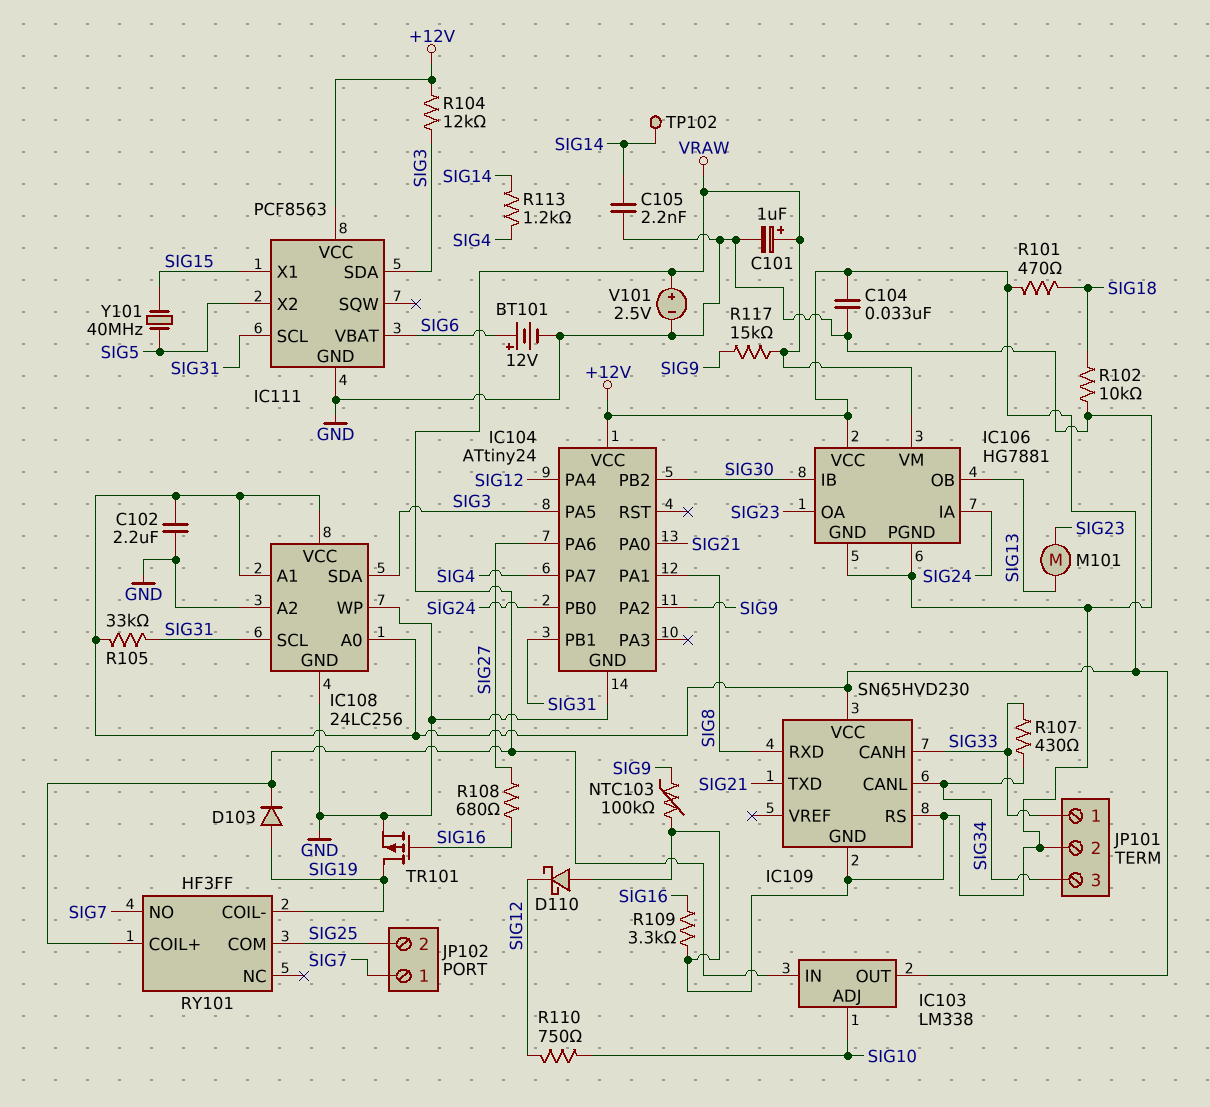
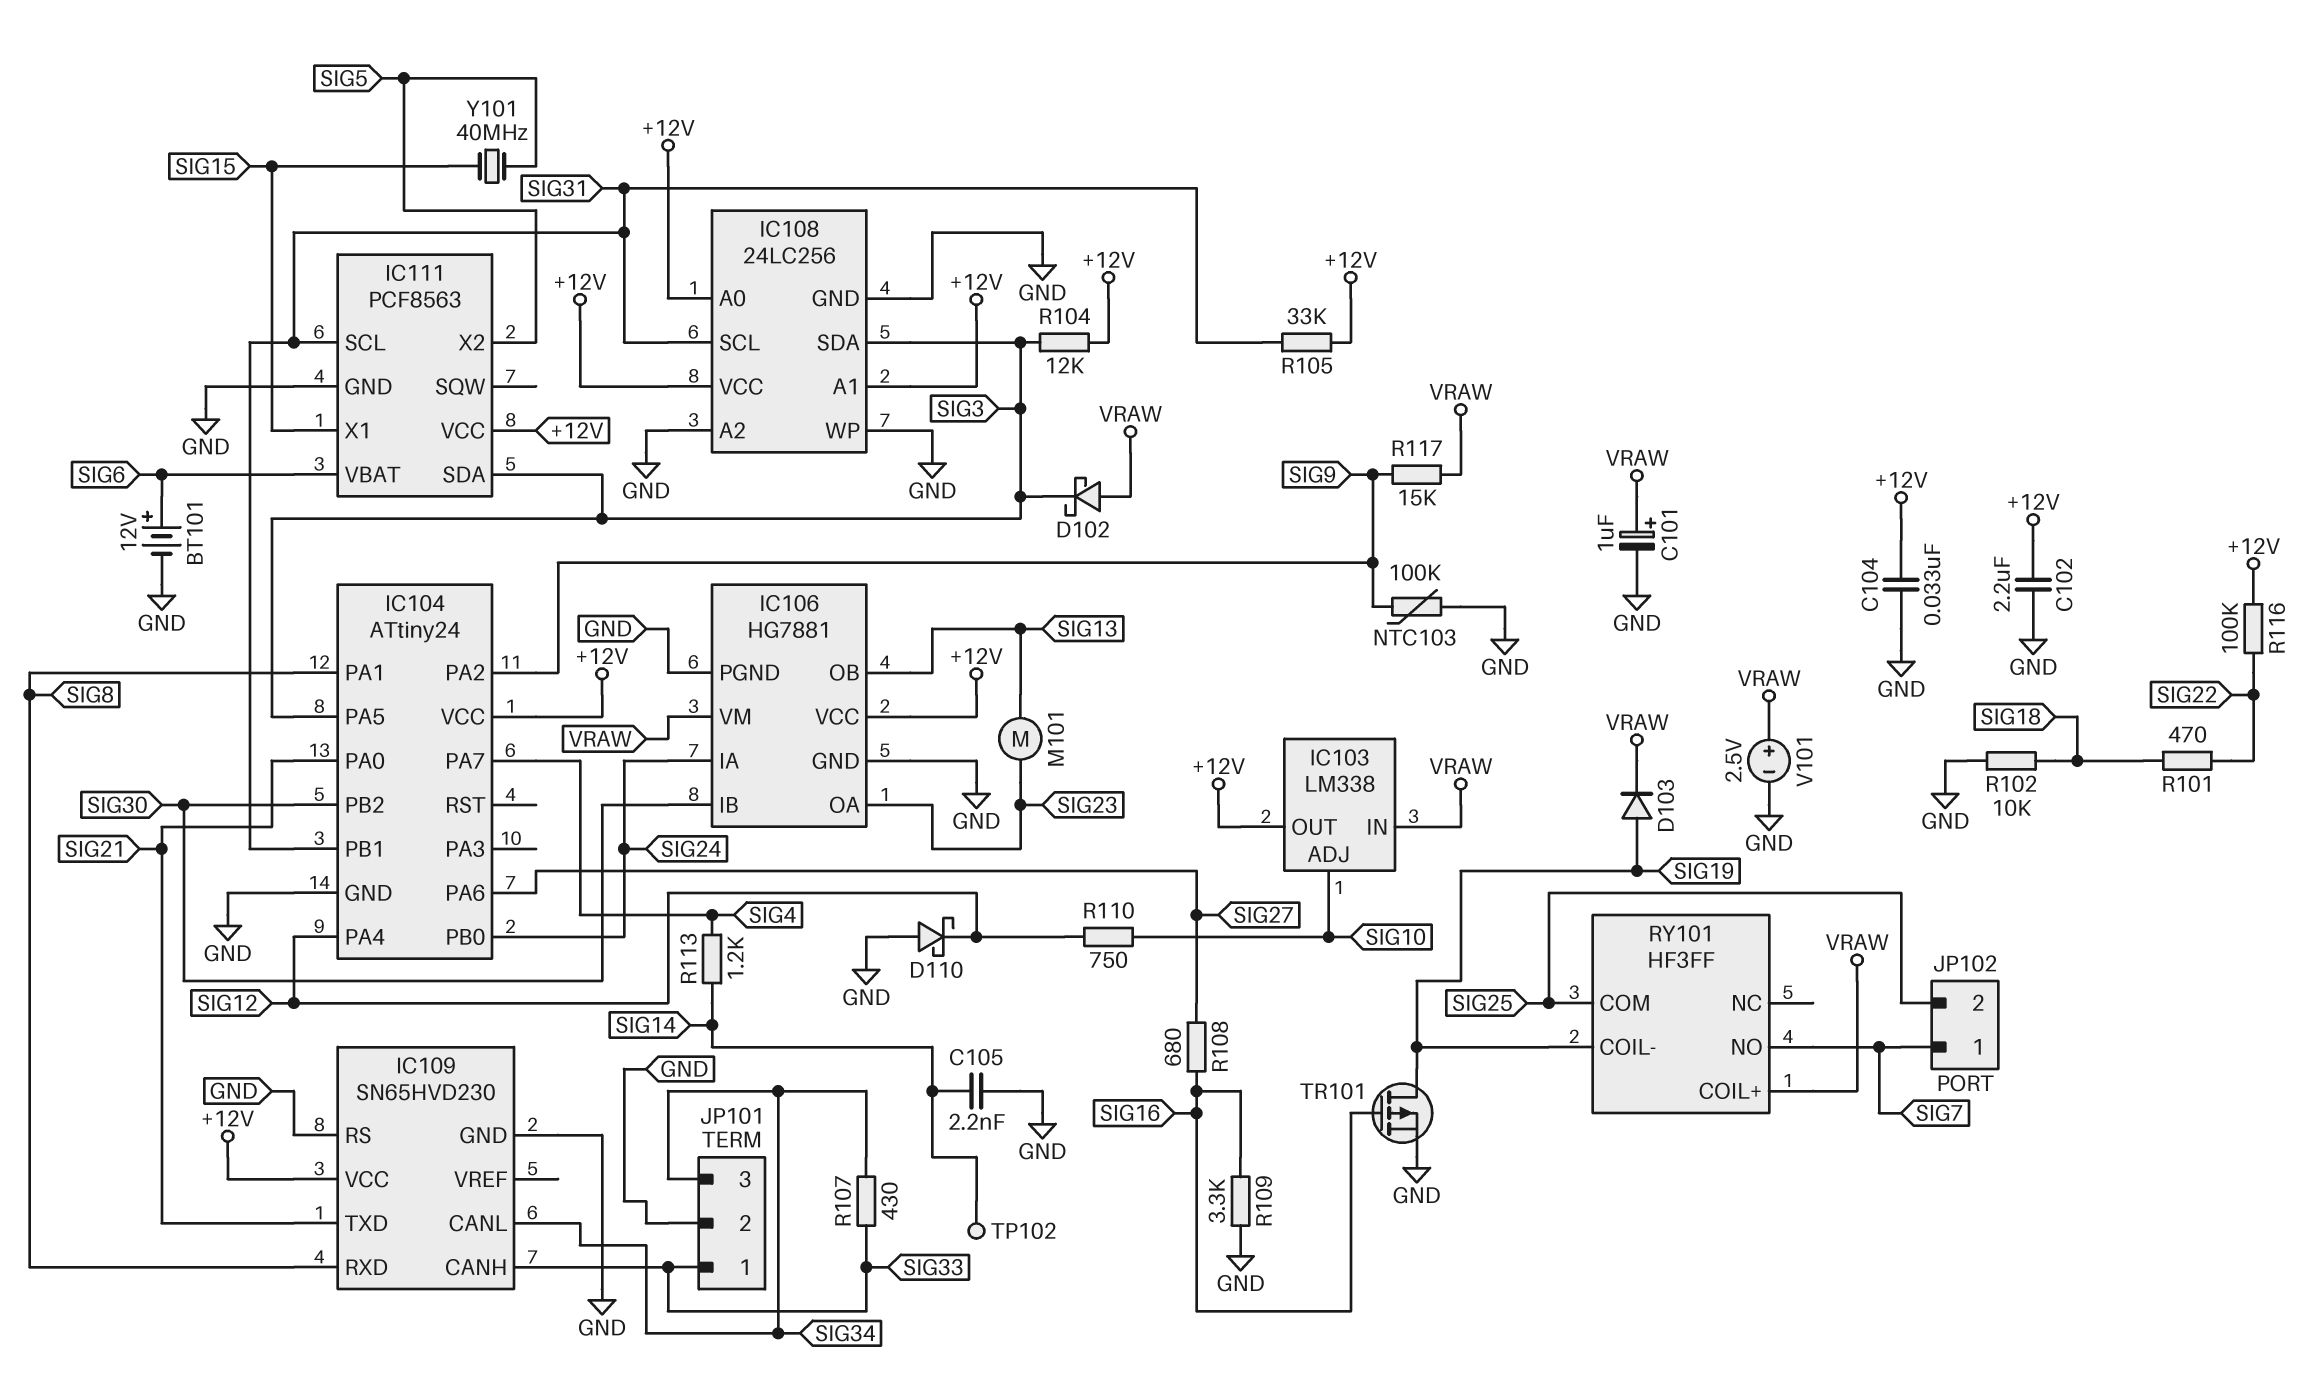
D102: none -> schottky (A VRAW, K SIG3)
R101: 470 (+12V, SIG18) -> 470 (SIG18, SIG22)
R116: none -> 100k (+12V, SIG22)

